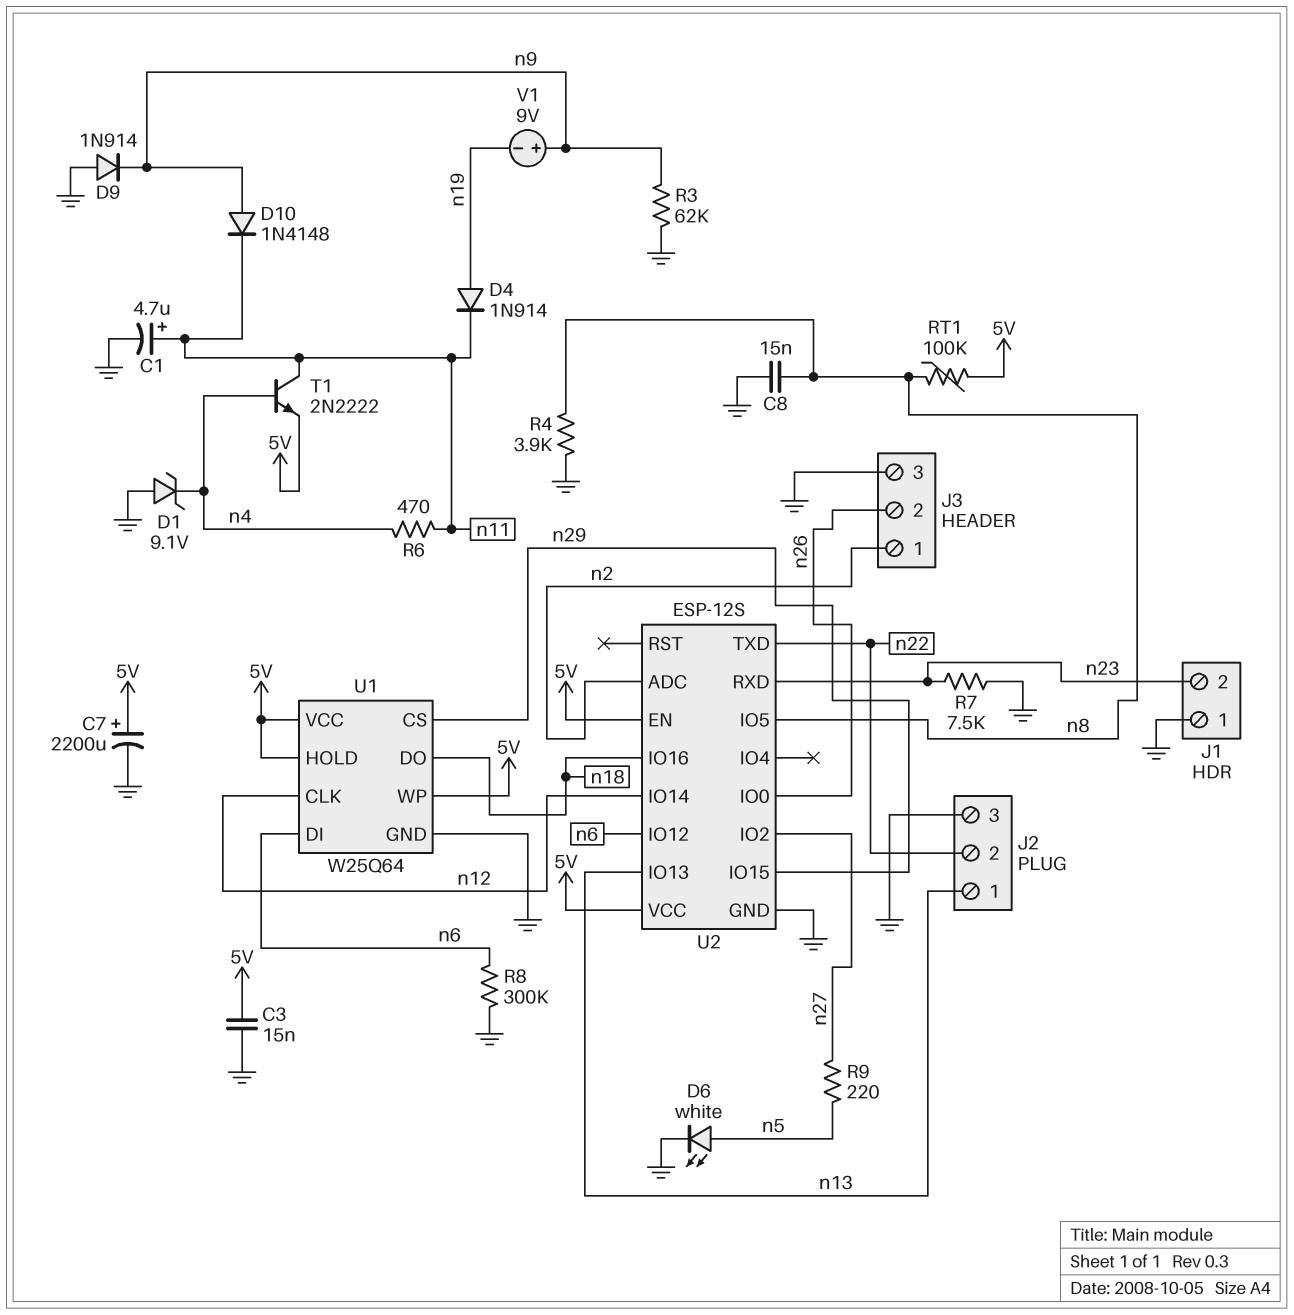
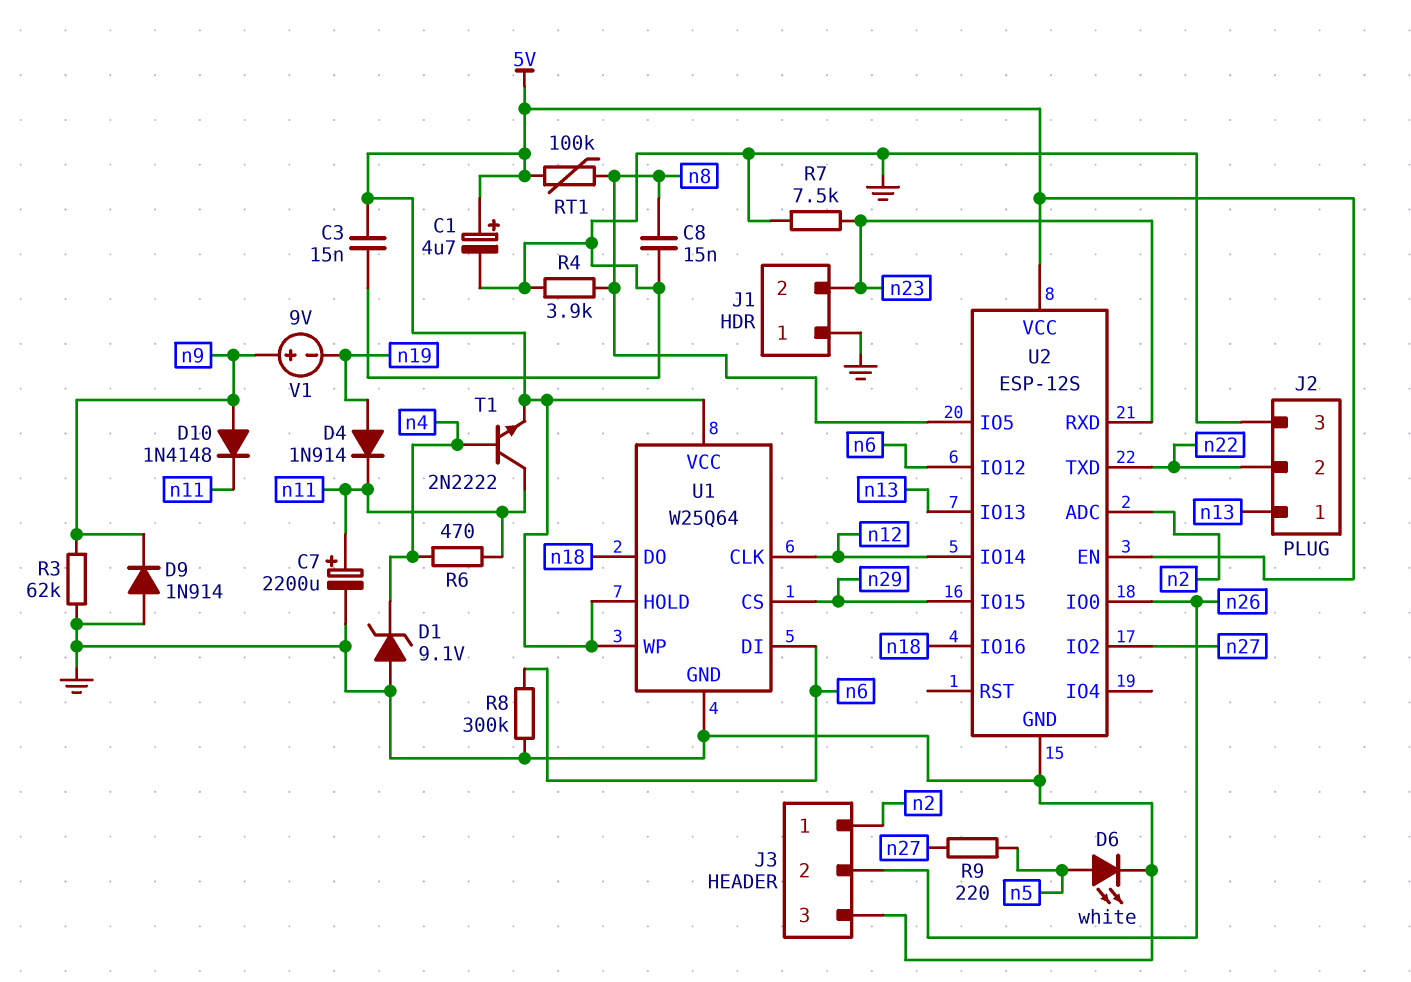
C1: 4.7uF (plus n11, minus GND) -> 4.7uF (plus 5V, minus GND)
C7: 2200uF (plus 5V, minus GND) -> 2200uF (plus n11, minus GND)

